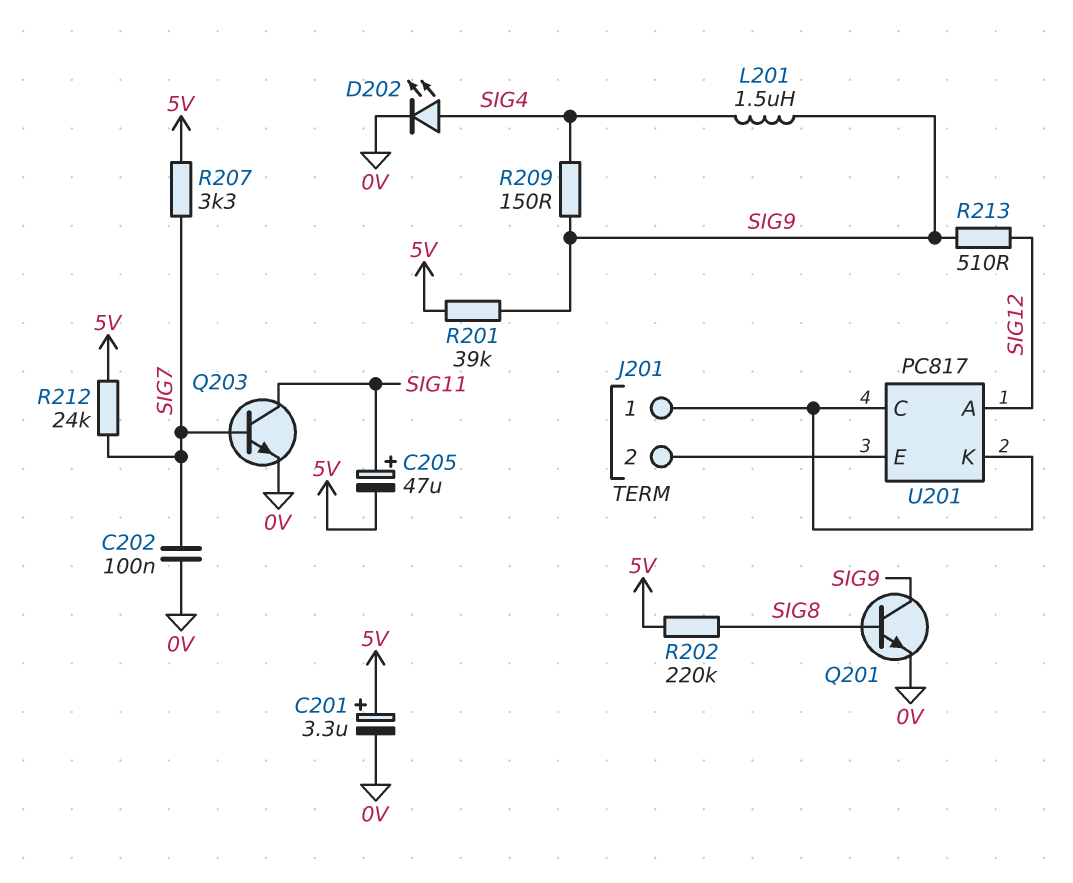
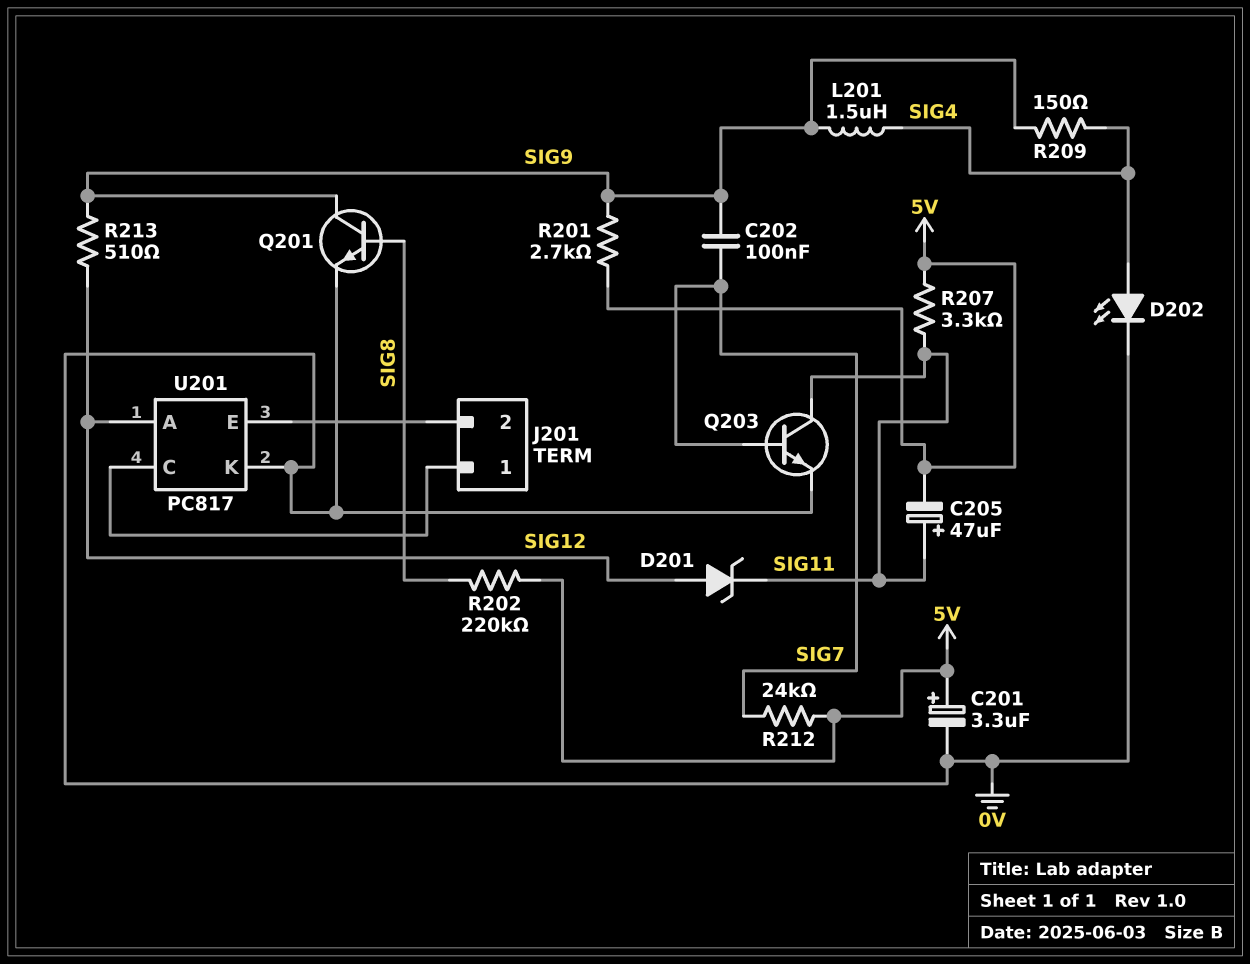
C202: 100nF (0V, SIG7) -> 100nF (SIG7, SIG9)
D201: none -> zener (A SIG12, K SIG11)
R201: 39k (5V, SIG9) -> 2.7k (5V, SIG9)
R207: 3.3k (5V, SIG7) -> 3.3k (5V, SIG11)
U201 pin K: J201/1 -> 0V

